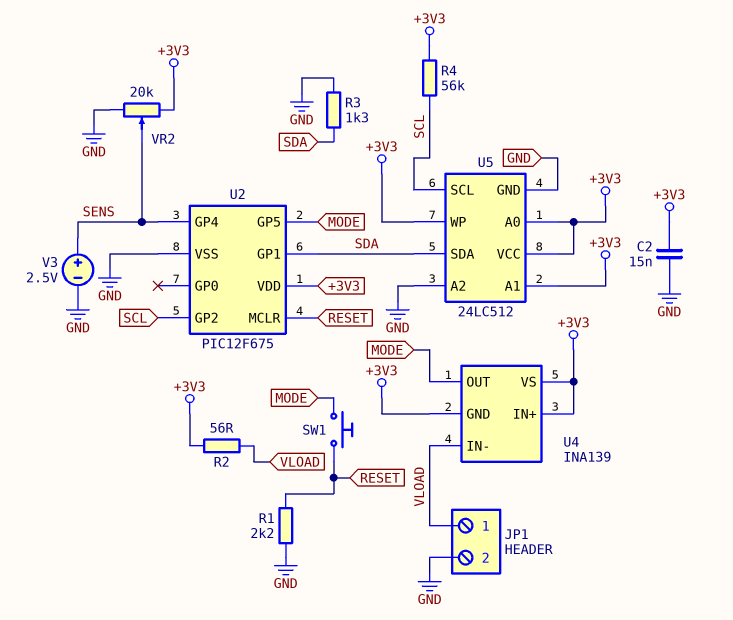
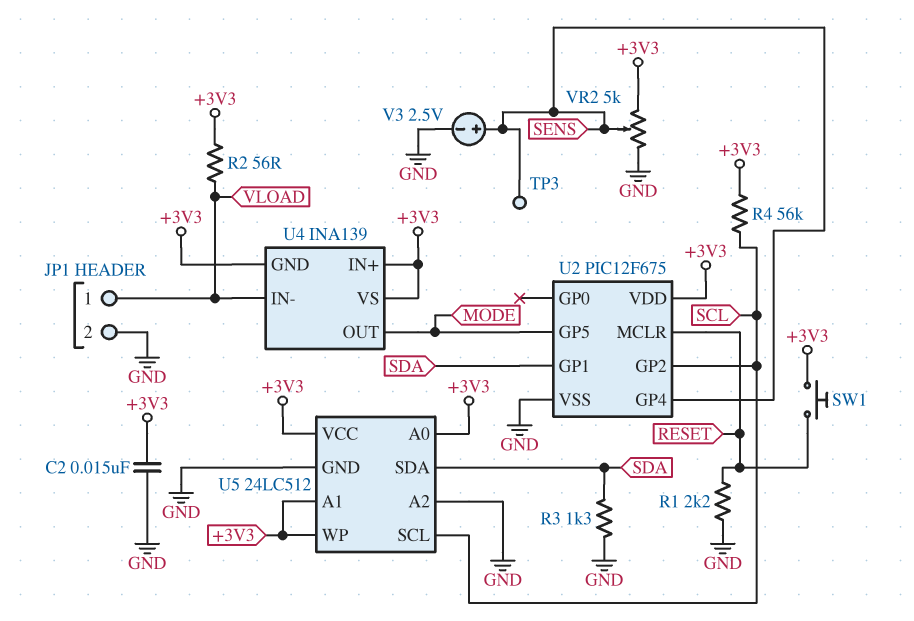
SW1: button (MODE, RESET) -> button (+3V3, RESET)
TP3: none -> test point (SENS)
VR2: 20k (+3V3, GND, wiper SENS) -> 5k (+3V3, GND, wiper SENS)

